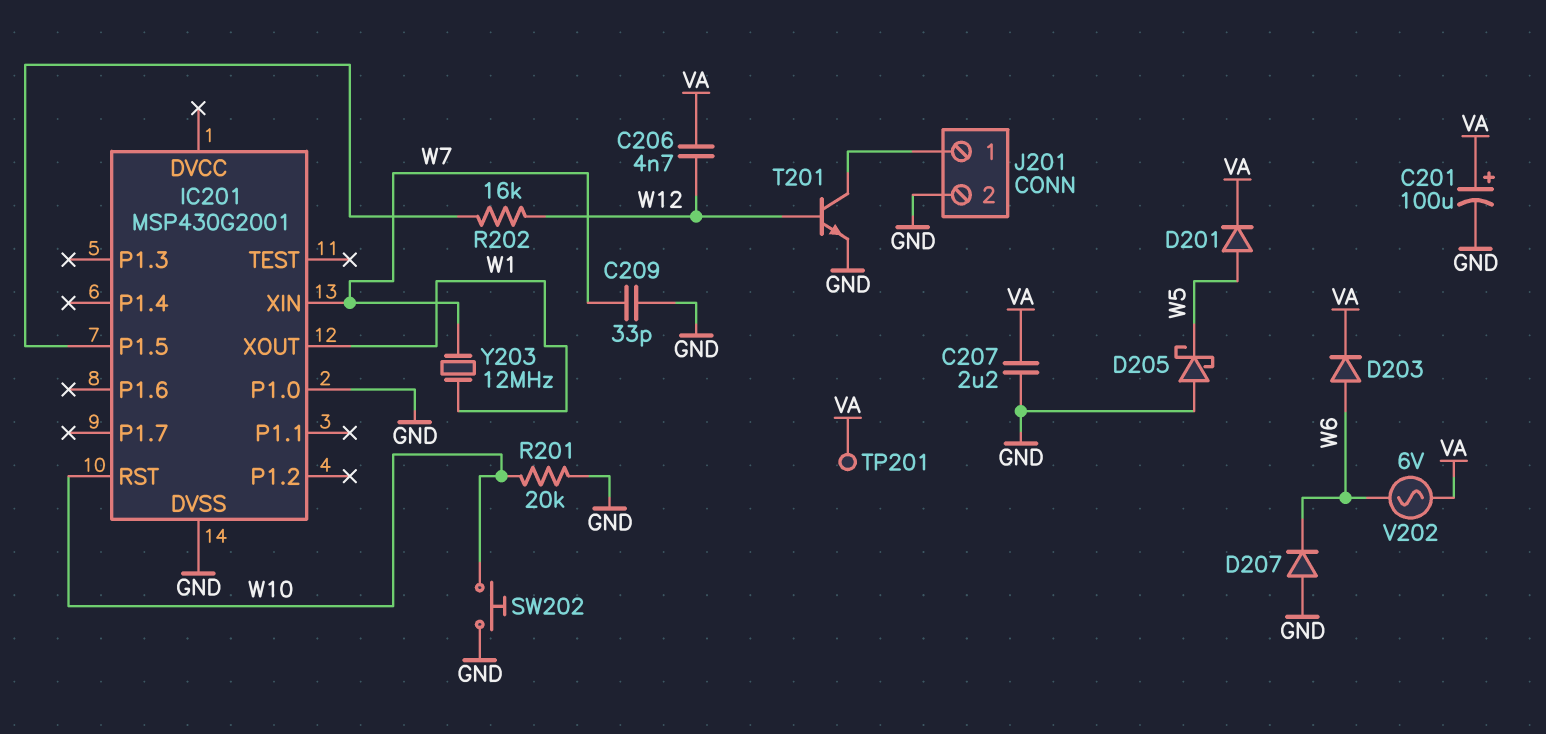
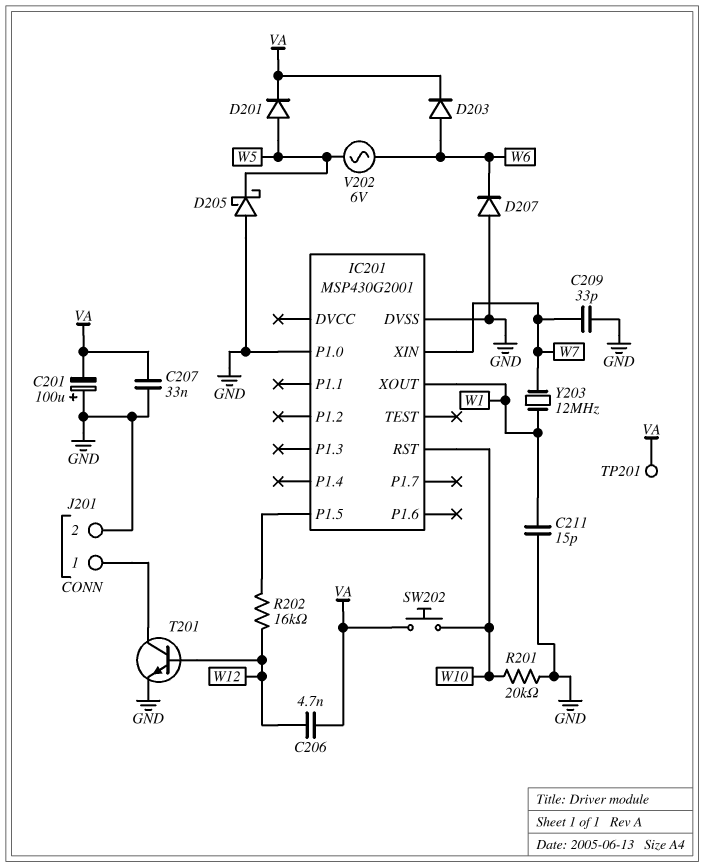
C201: 100uF (plus VA, minus GND) -> 100uF (plus GND, minus VA)
C207: 2.2uF (GND, VA) -> 33nF (GND, VA)
C211: none -> 15pF (GND, W1)
SW202: button (GND, W10) -> button (VA, W10)
V202: AC 6V (VA, W6) -> AC 6V (W5, W6)

